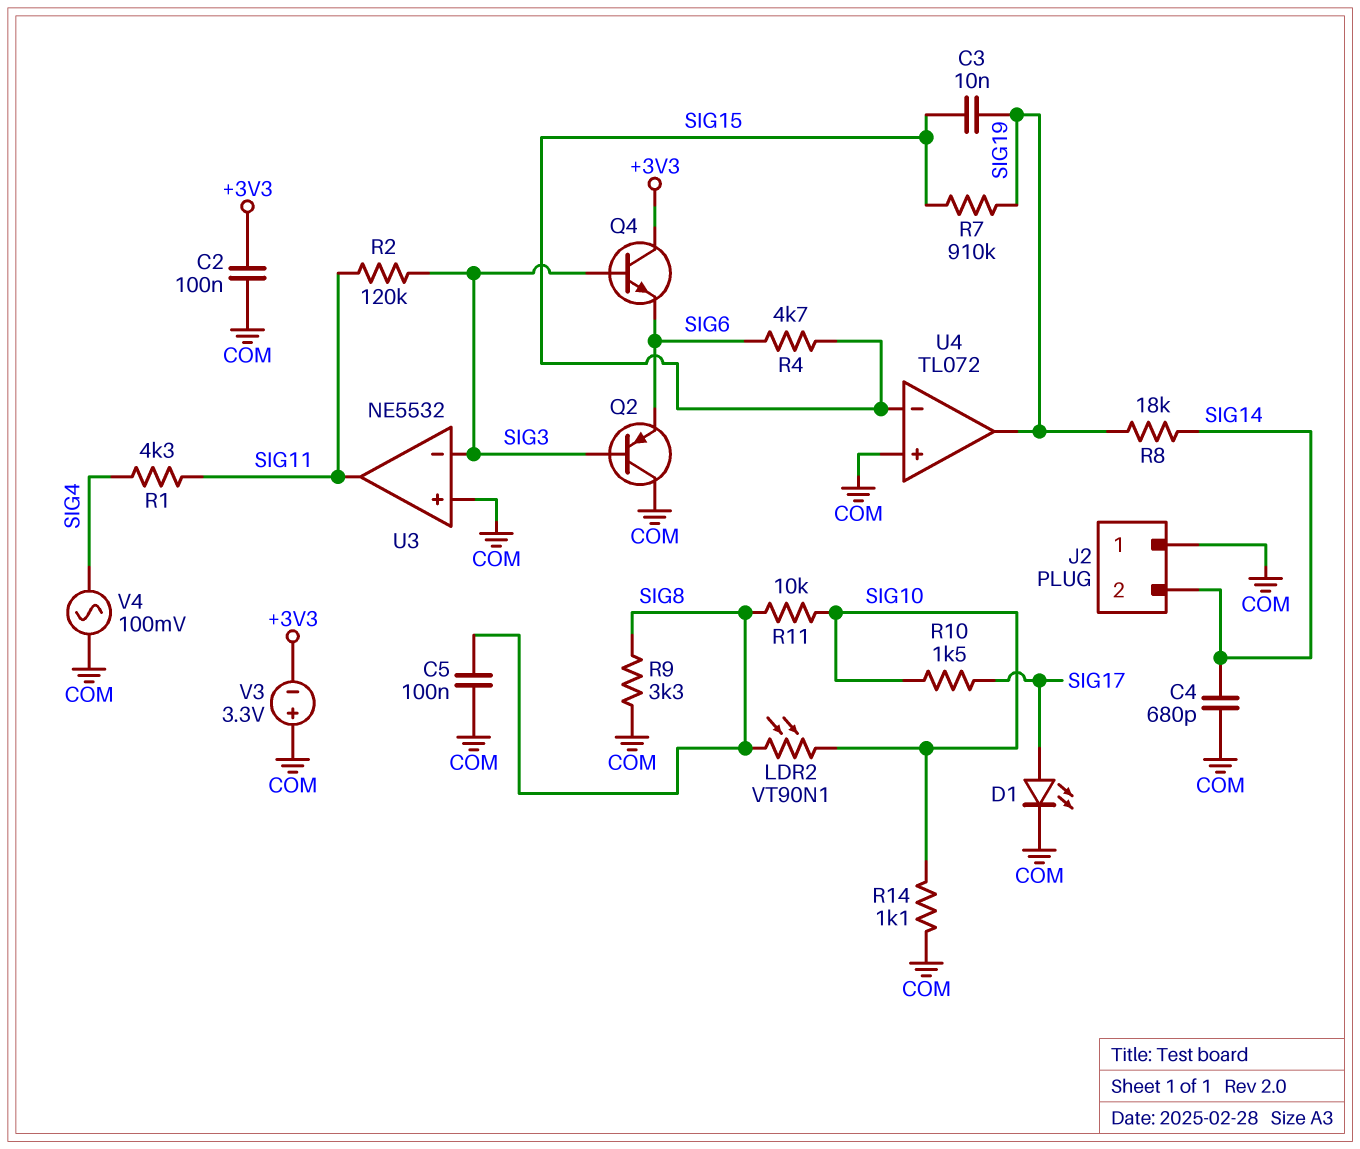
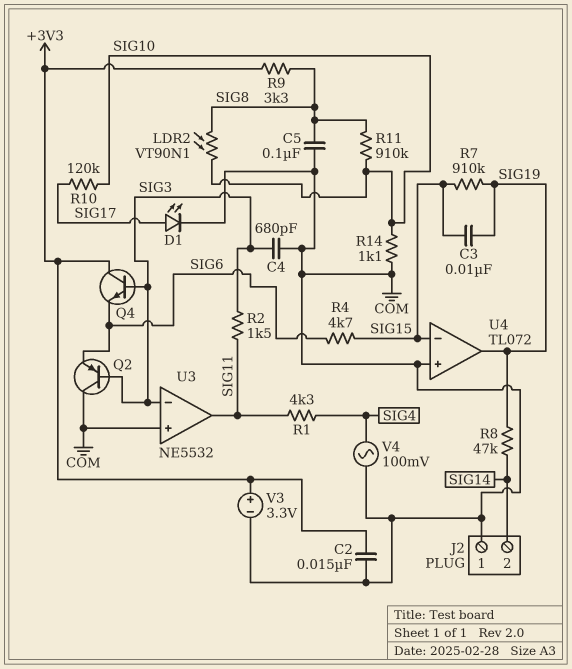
C2: 100nF (+3V3, COM) -> 15nF (+3V3, COM)
C4: 680pF (COM, SIG14) -> 680pF (COM, SIG3)
R2: 120k (SIG3, SIG11) -> 1.5k (SIG3, SIG11)
R8: 18k (SIG14, SIG19) -> 47k (SIG14, SIG19)
R9: 3.3k (COM, SIG8) -> 3.3k (+3V3, SIG8)
R10: 1.5k (SIG10, SIG17) -> 120k (SIG10, SIG17)
R11: 10k (SIG8, SIG10) -> 910k (SIG8, SIG10)
V3: 3.3V (plus COM, minus +3V3) -> 3.3V (plus +3V3, minus COM)

